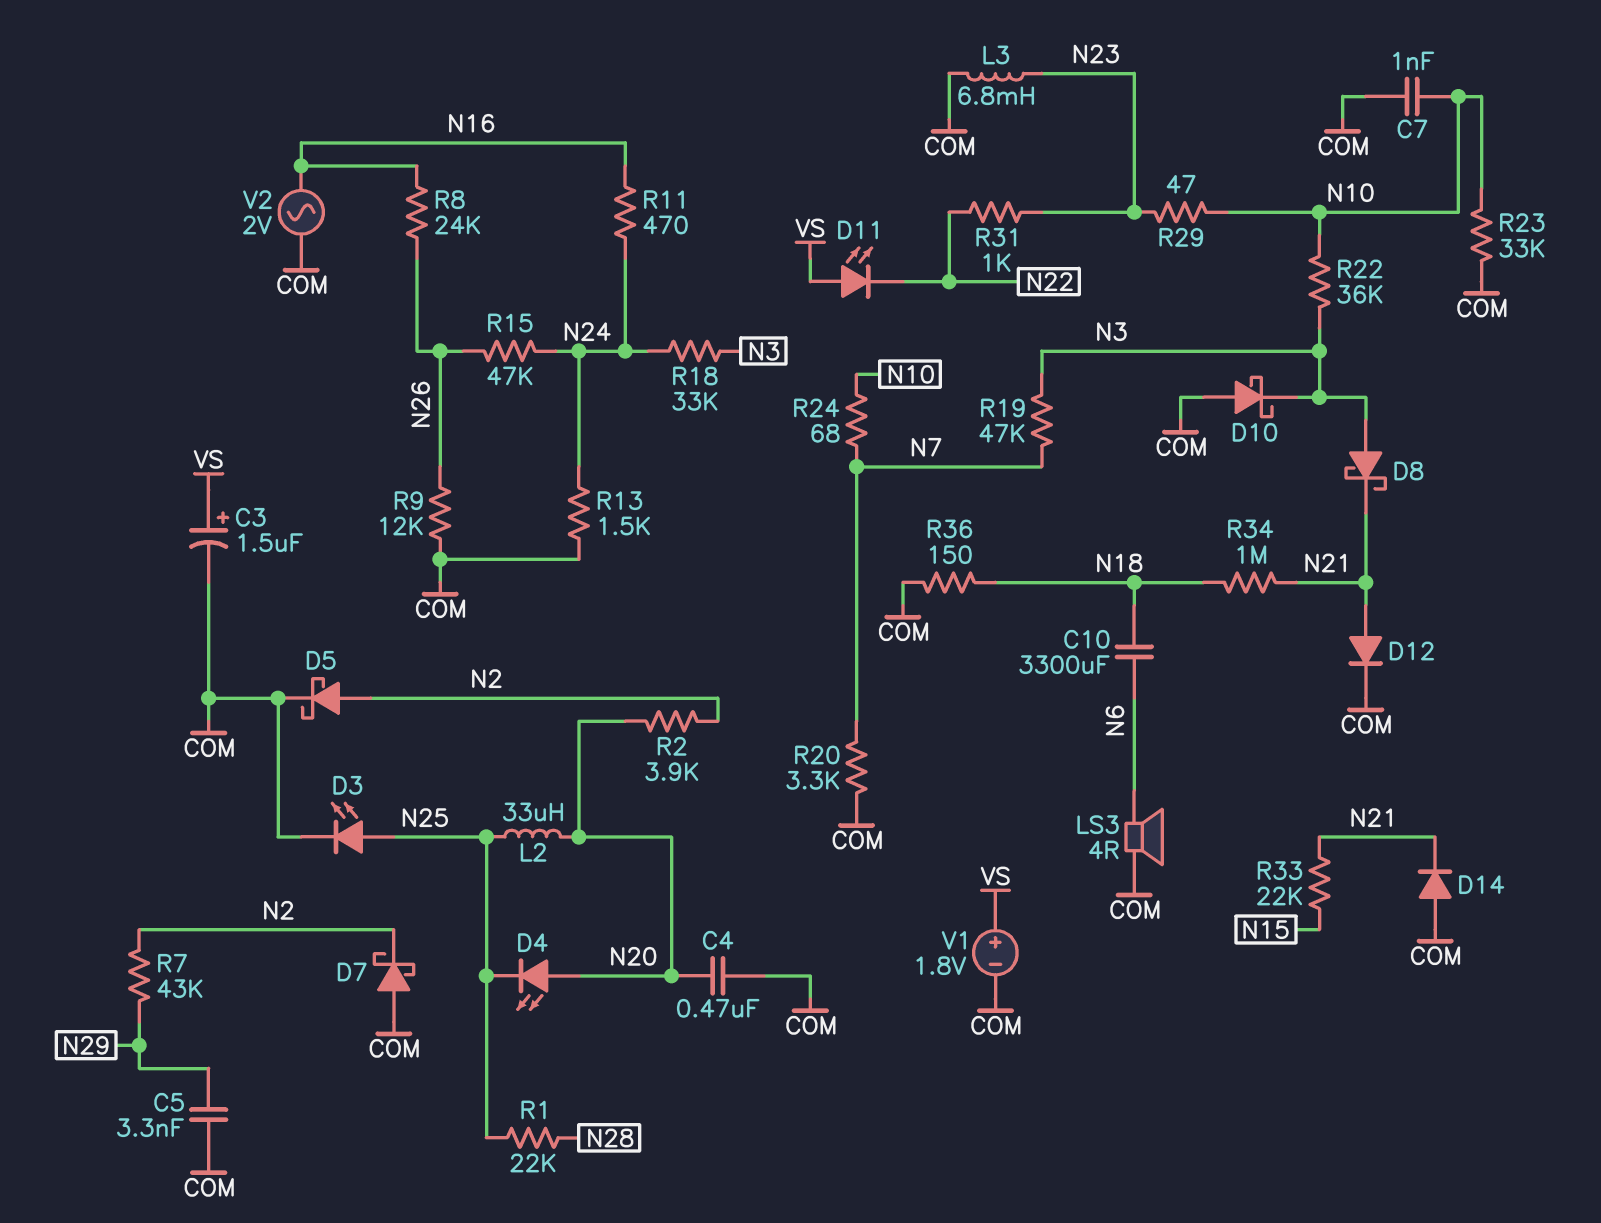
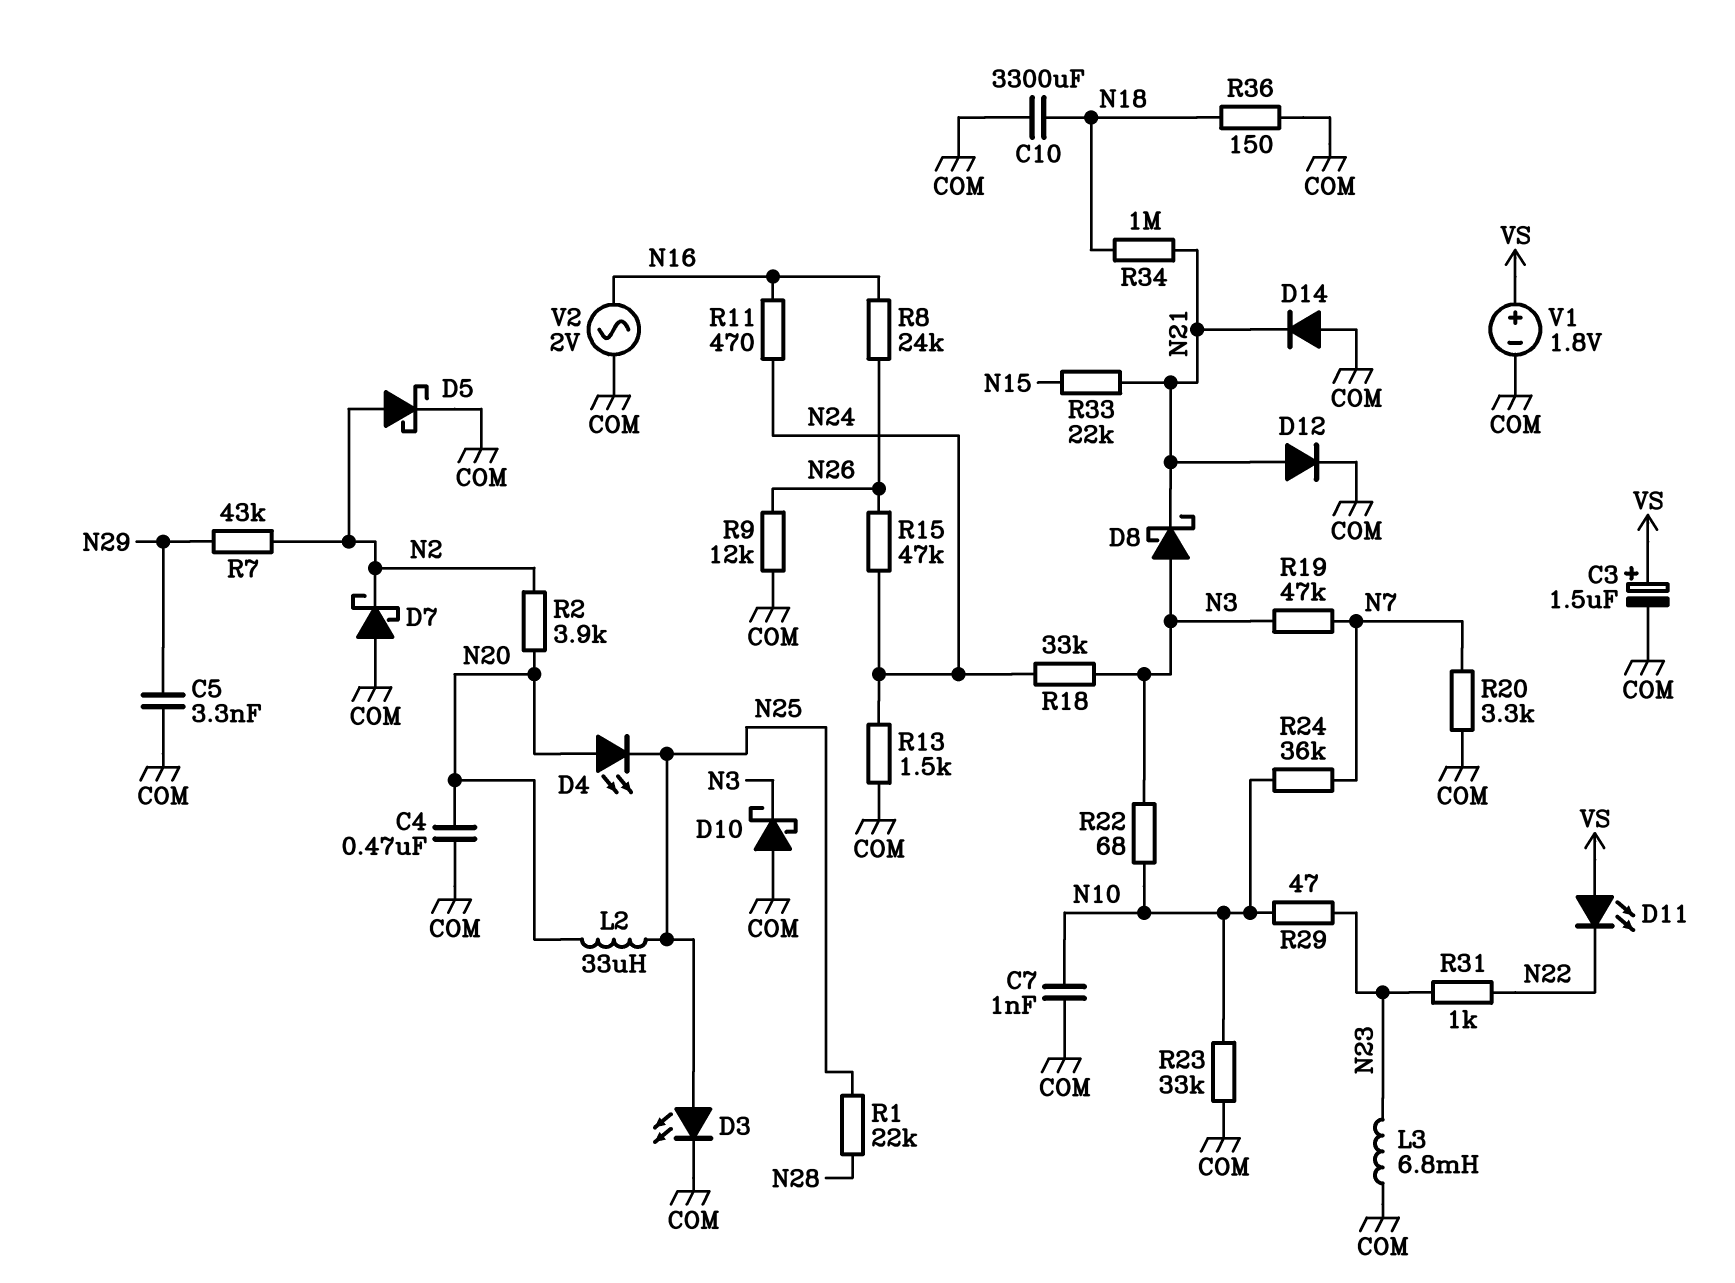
C10: 3300uF (N6, N18) -> 3300uF (COM, N18)
LS3: speaker 4R (COM, N6) -> none
R22: 36k (N3, N10) -> 68 (N3, N10)
R24: 68 (N7, N10) -> 36k (N7, N10)

